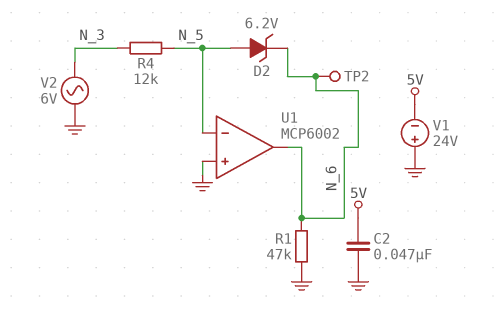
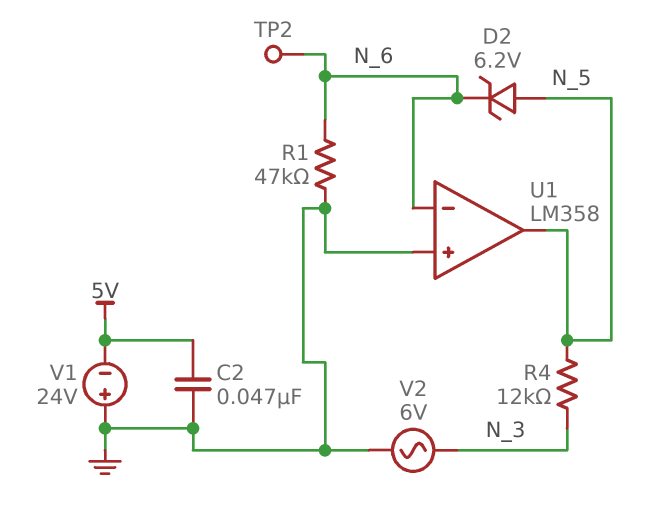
U1: MCP6002 -> LM358
U1 pin in-: N_5 -> N_6
U1 pin out: N_6 -> N_5

